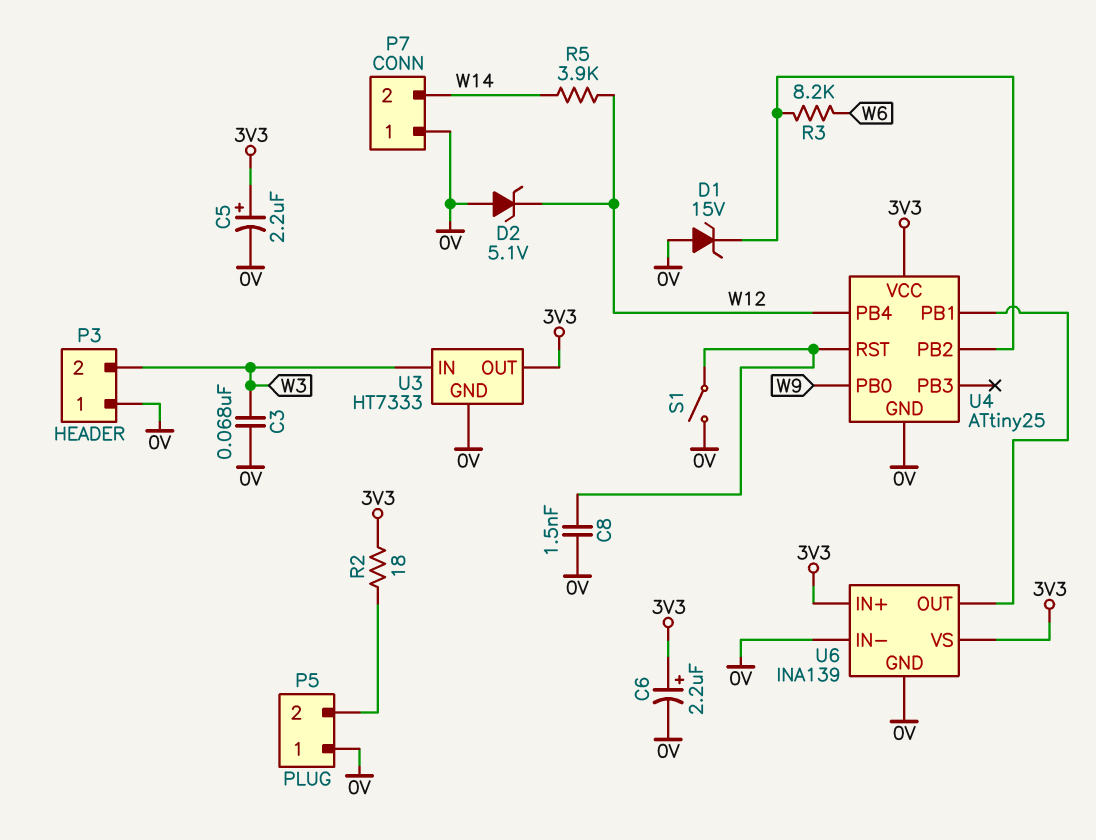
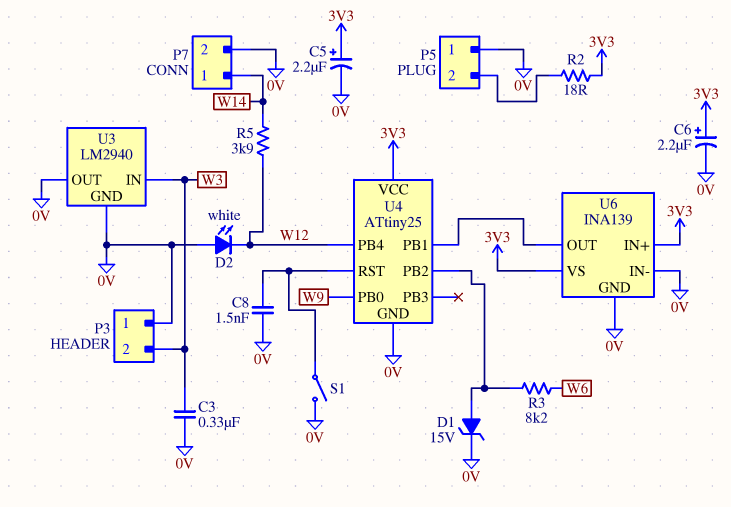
C3: 68nF (0V, W3) -> 330nF (0V, W3)
D1: zener 15V (A 0V, K U4/PB2) -> zener 15V (A U4/PB2, K 0V)
D2: zener 5.1V (A 0V, K W12) -> LED white (A 0V, K W12)
P7 pin 1: 0V -> W14
P7 pin 2: W14 -> 0V
U3: HT7333 -> LM2940
U3 pin OUT: 3V3 -> 0V

